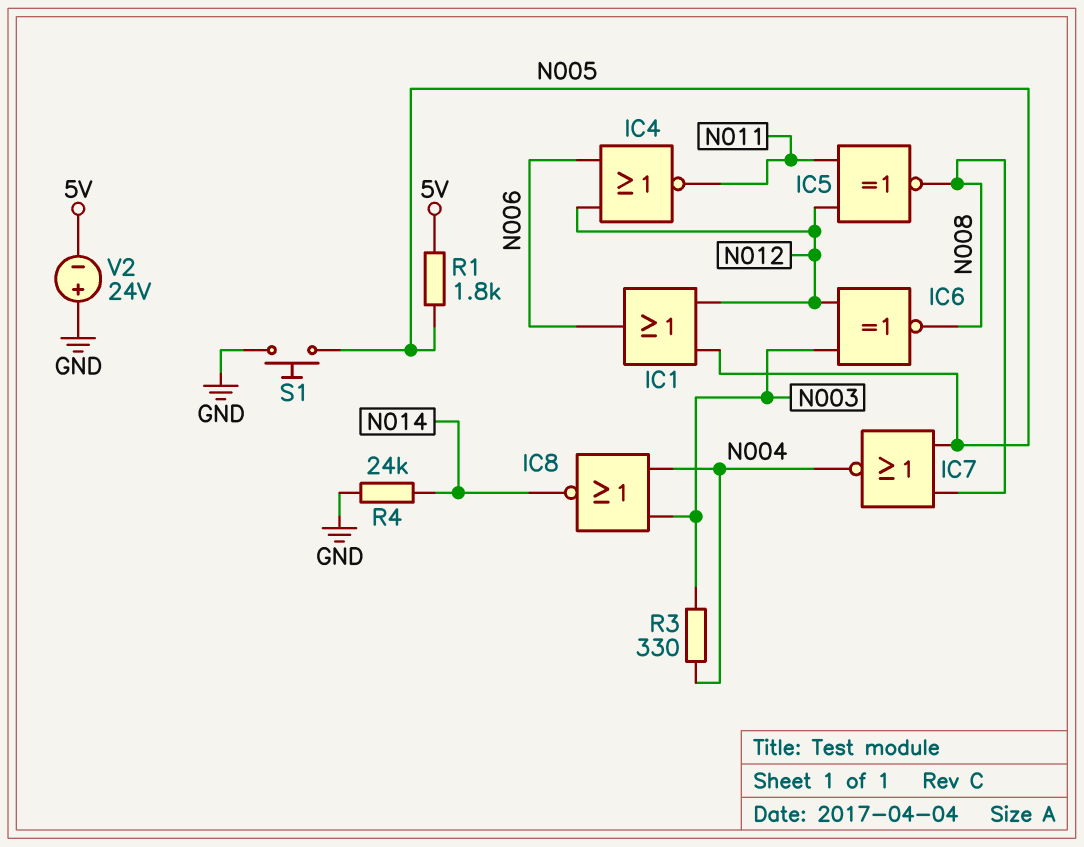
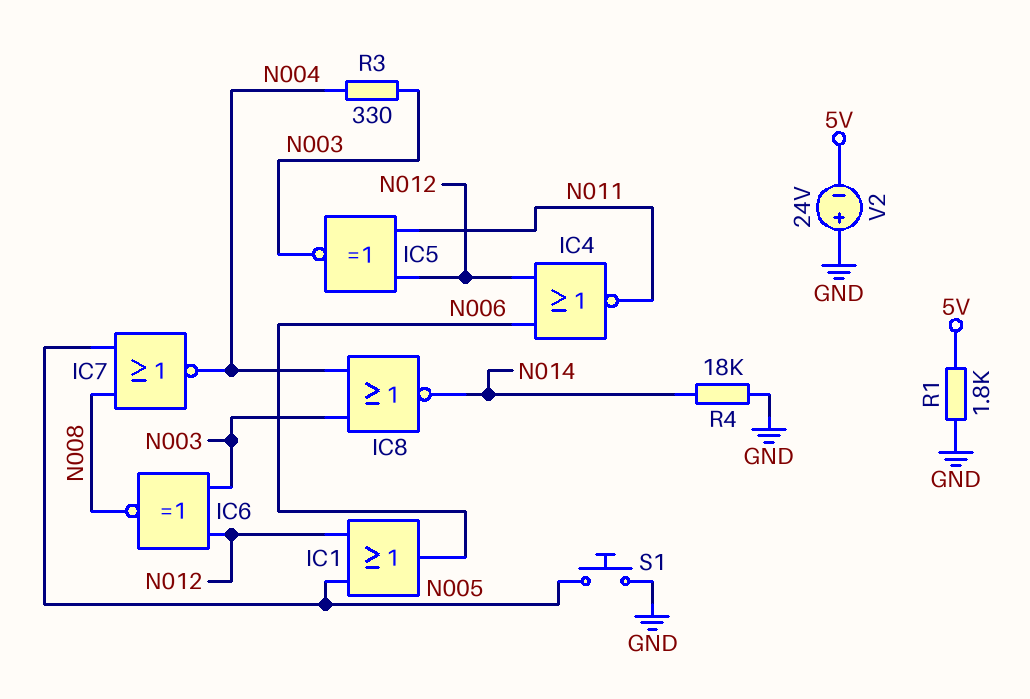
IC5: XNOR (in N011, in N012, out N008) -> XNOR (in N011, in N012, out N003)
R1: 1.8k (5V, N005) -> 1.8k (5V, GND)
R4: 24k (GND, N014) -> 18k (GND, N014)

